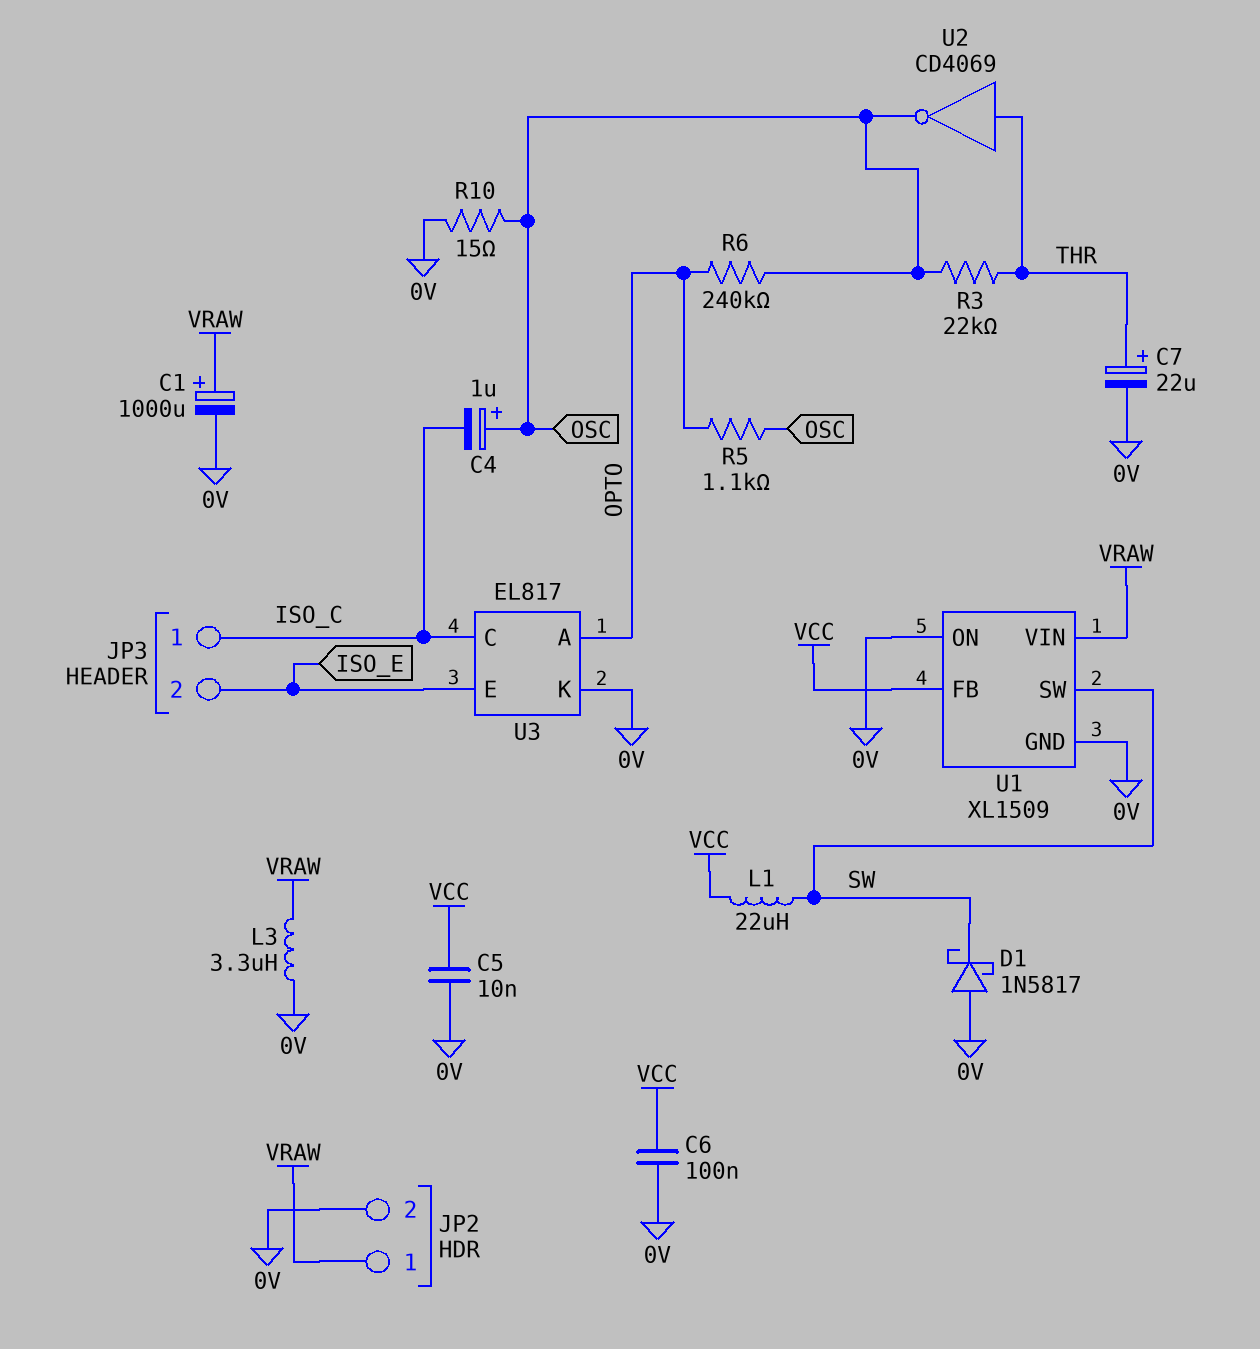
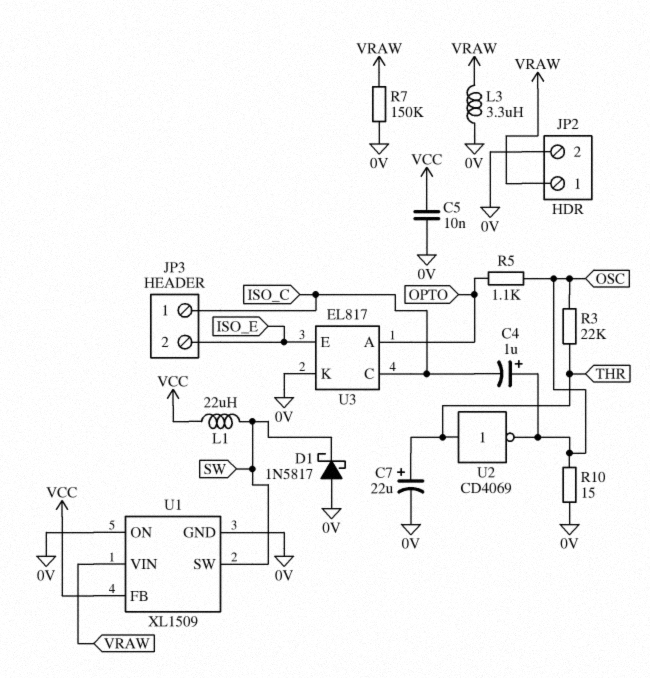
C1: 1000uF (plus VRAW, minus 0V) -> none
C6: 100nF (0V, VCC) -> none
R6: 240k (OPTO, OSC) -> none
R7: none -> 150k (0V, VRAW)

